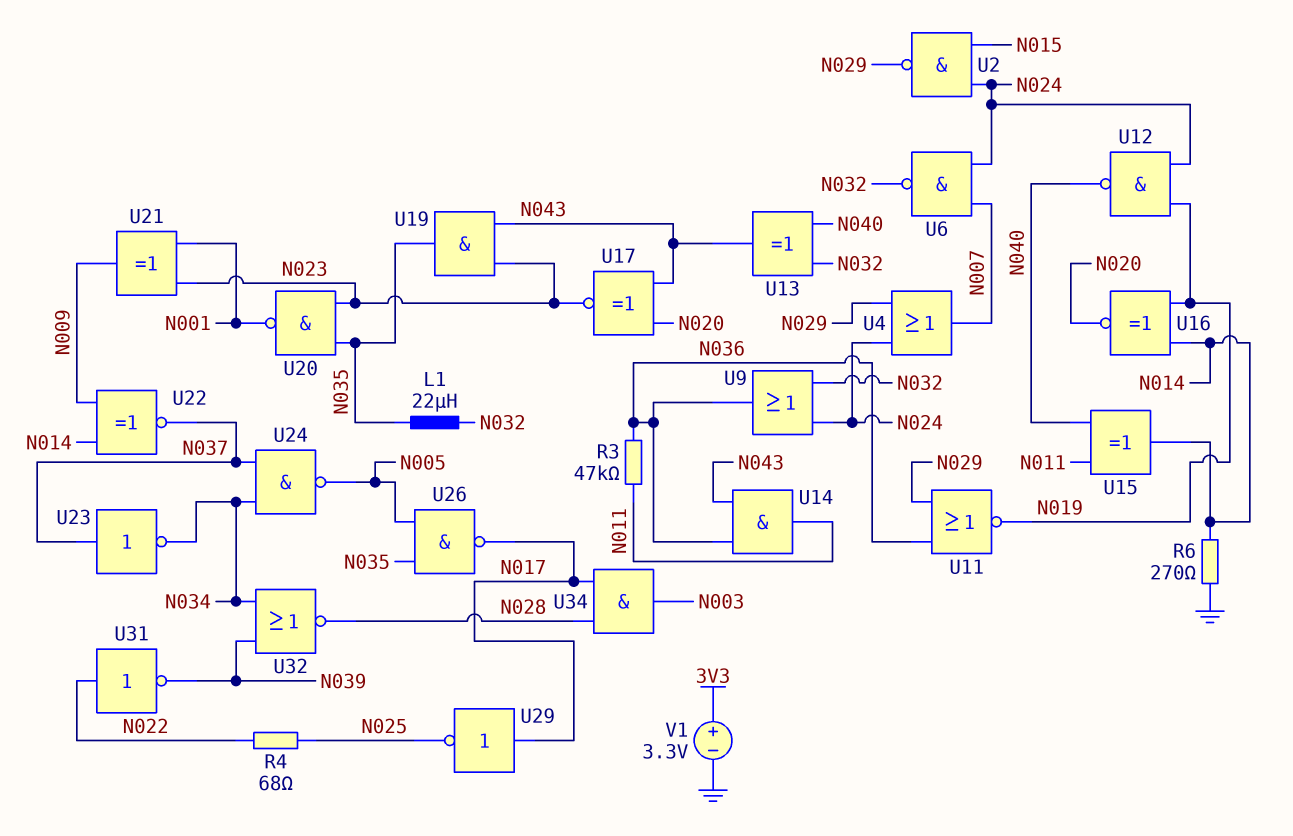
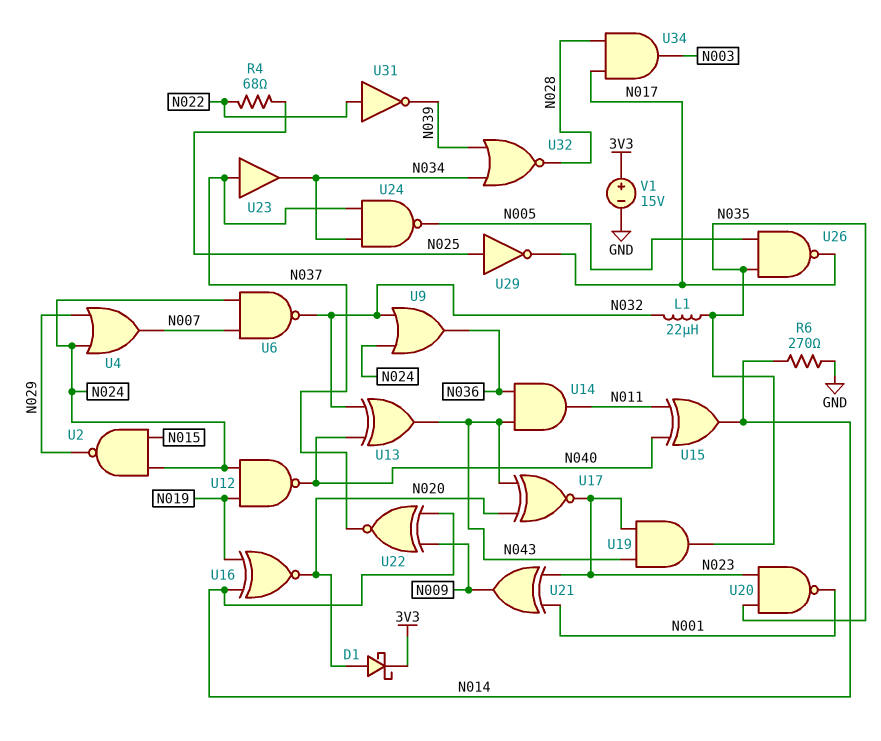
D1: none -> schottky (A N020, K 3V3)
R3: 47k (N011, N036) -> none
U11: NOR (in N029, in N036, out N019) -> none
U23: NOT (in N037, out N034) -> buffer (in N037, out N034)
U29: NOT (in N017, out N025) -> NOT (in N025, out N017)
V1: 3.3V (plus 3V3, minus GND) -> 15V (plus 3V3, minus GND)

